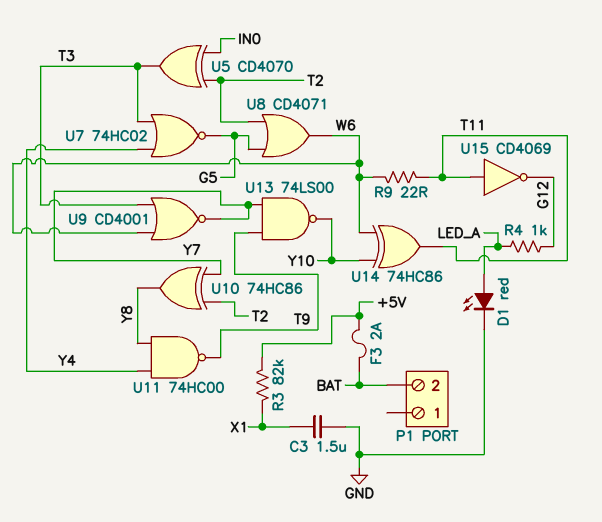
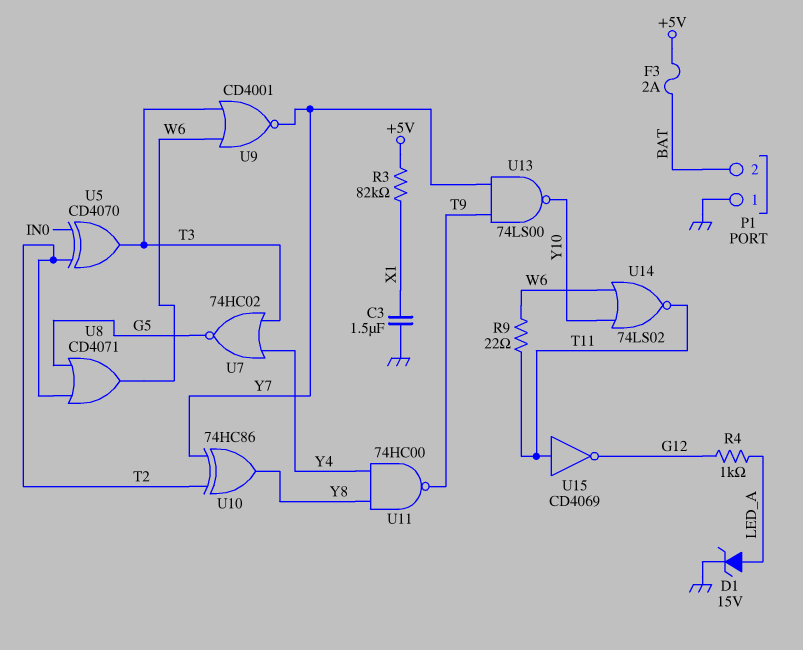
D1: LED red (A LED_A, K GND) -> zener 15V (A LED_A, K GND)
P1 pin 1: none -> GND
U14: XOR 74HC86 (in W6, in Y10, out T11) -> NOR 74LS02 (in W6, in Y10, out T11)

